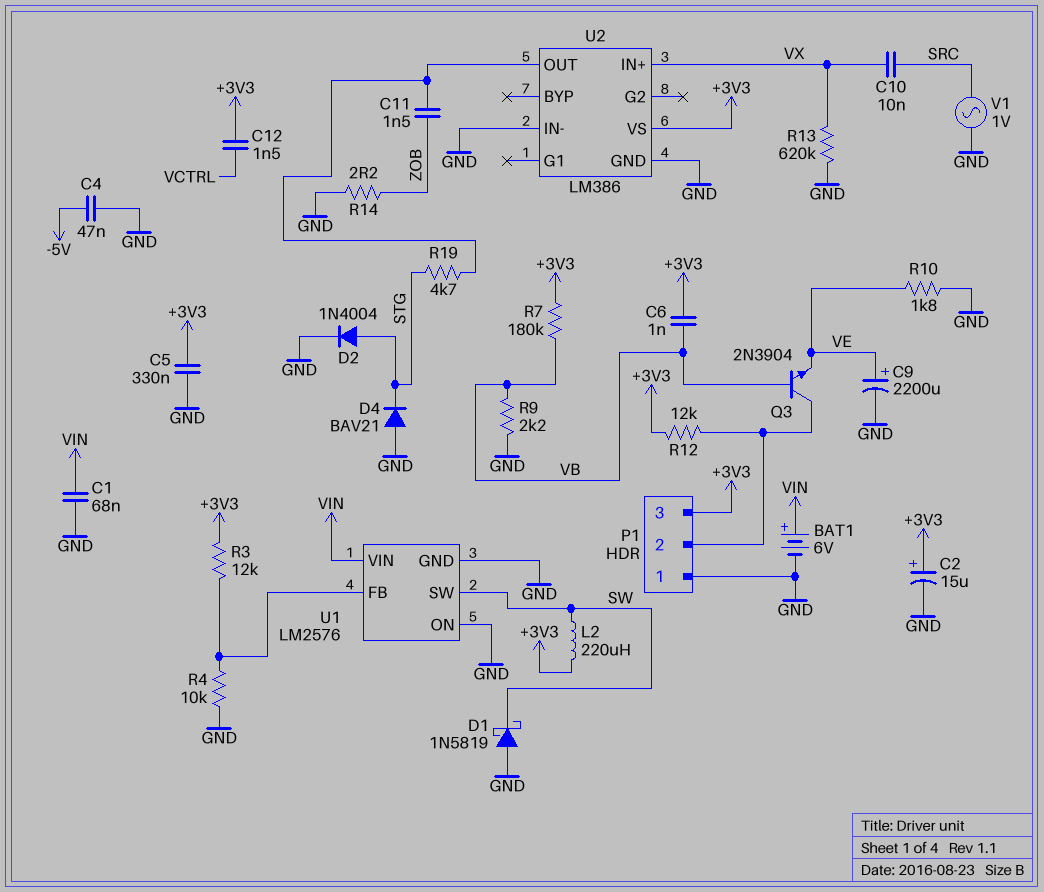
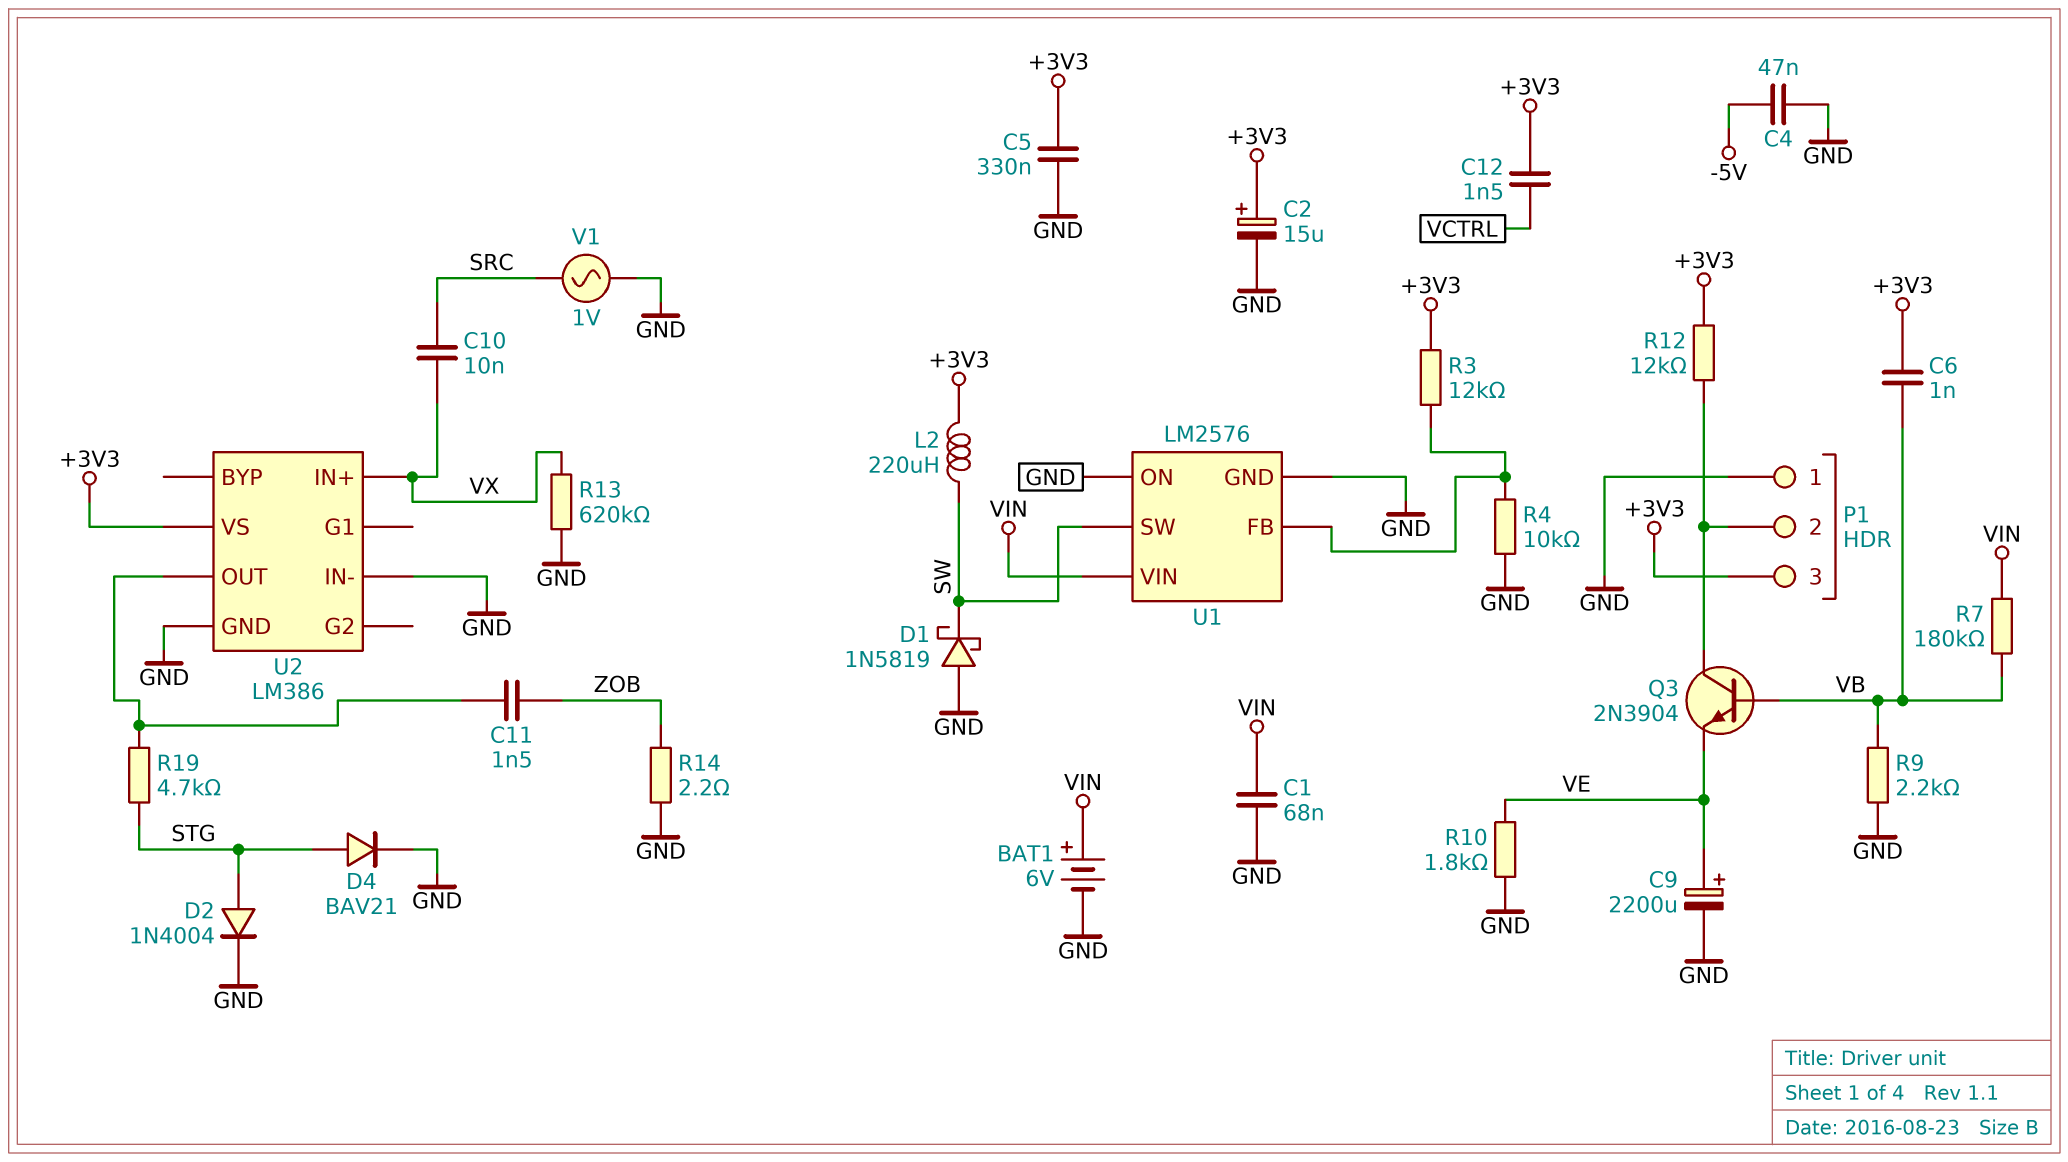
D4: diode BAV21 (A GND, K STG) -> diode BAV21 (A STG, K GND)
R7: 180k (+3V3, VB) -> 180k (VB, VIN)

